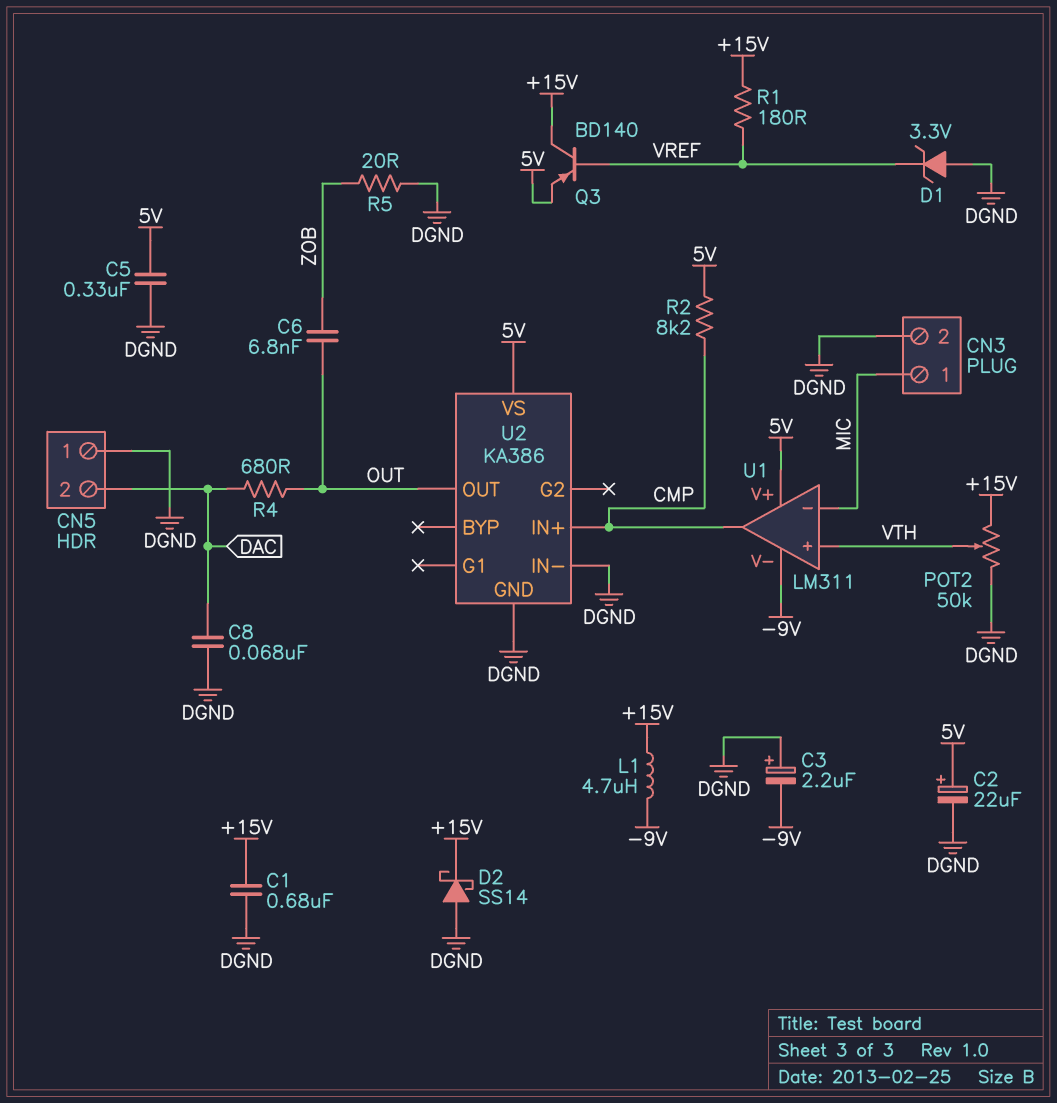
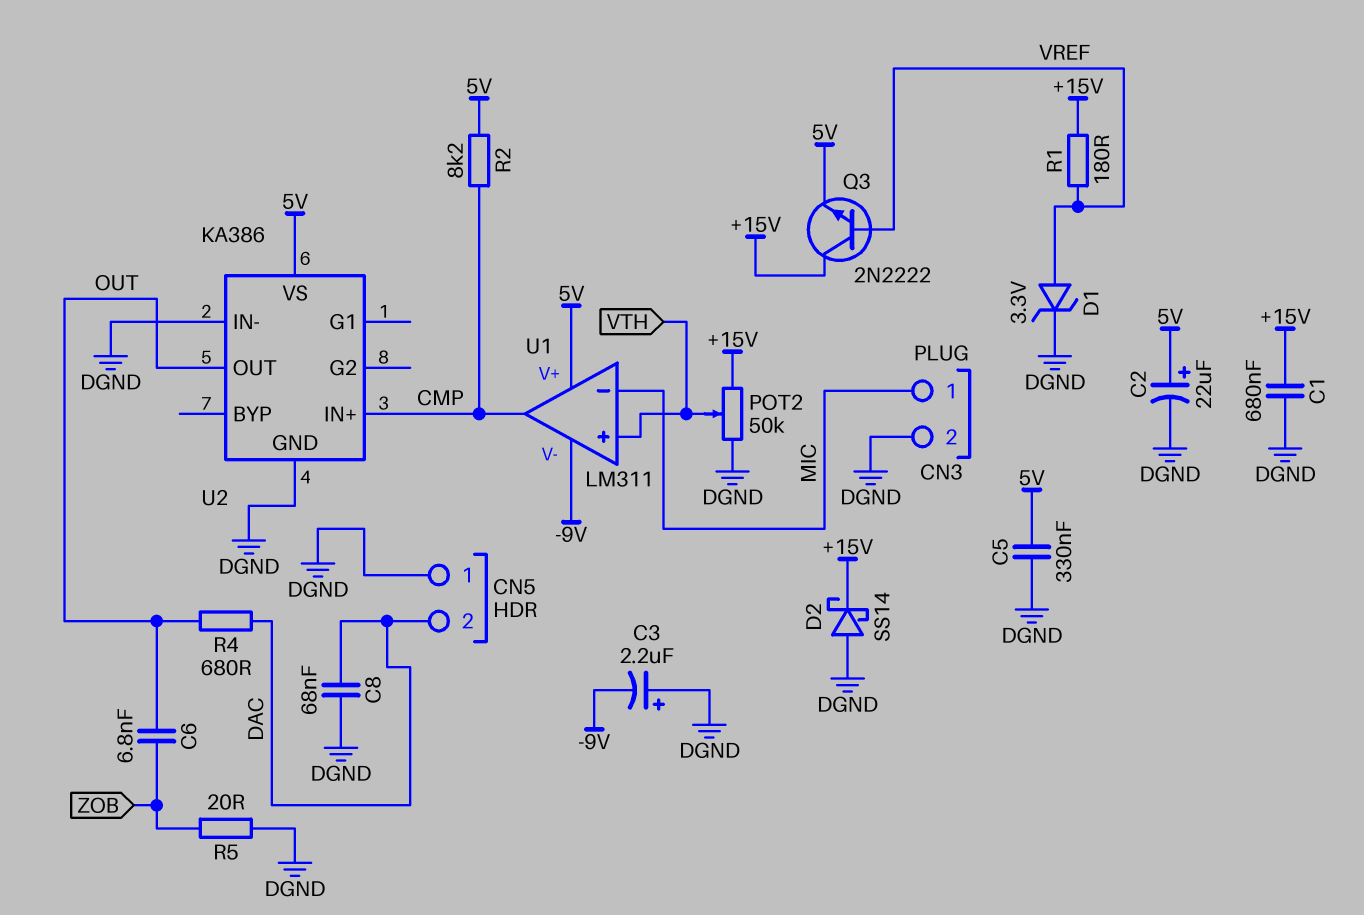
D1: zener 3.3V (A DGND, K VREF) -> zener 3.3V (A VREF, K DGND)
L1: 4.7uH (+15V, -9V) -> none
Q3: PNP BD140 (B VREF, C +15V, E 5V) -> NPN 2N2222 (B VREF, C +15V, E 5V)

